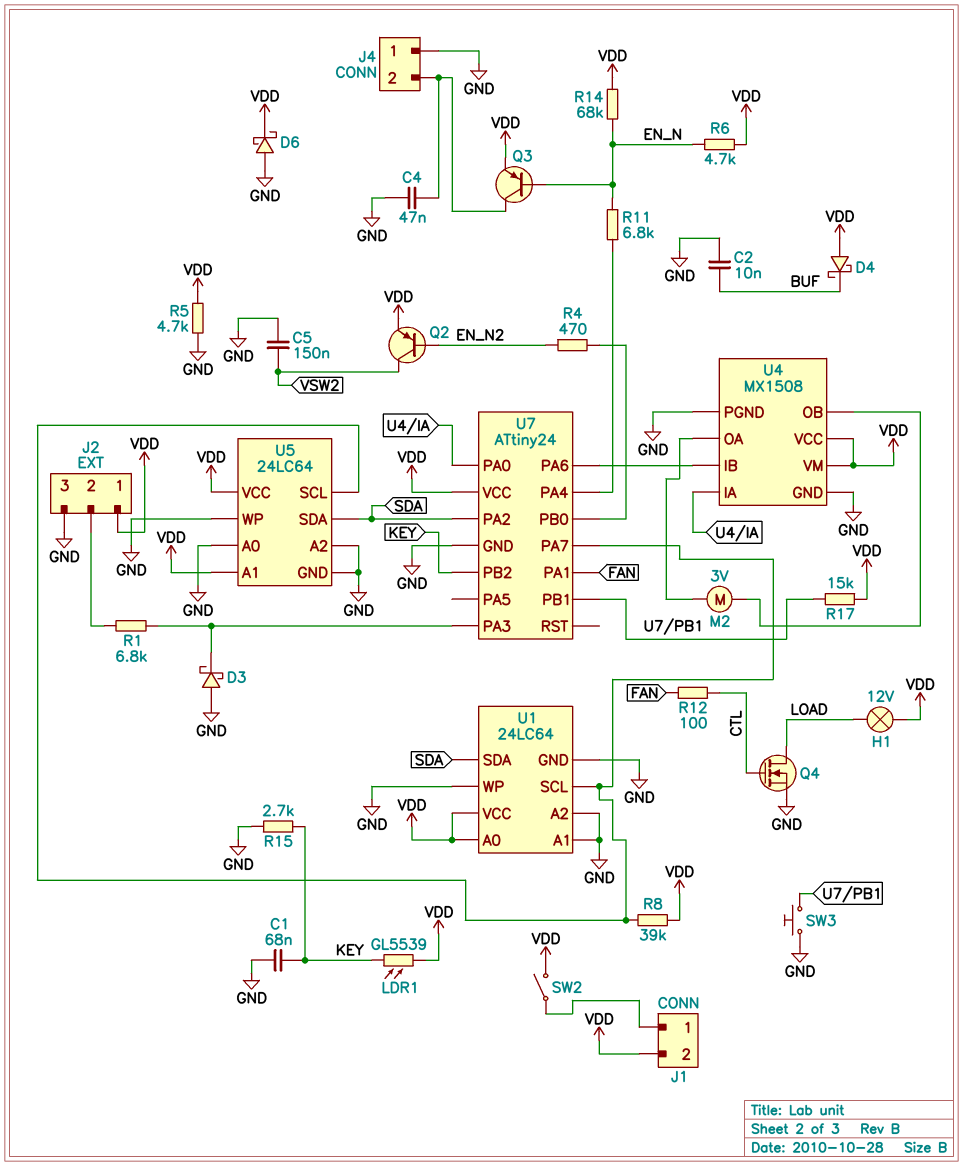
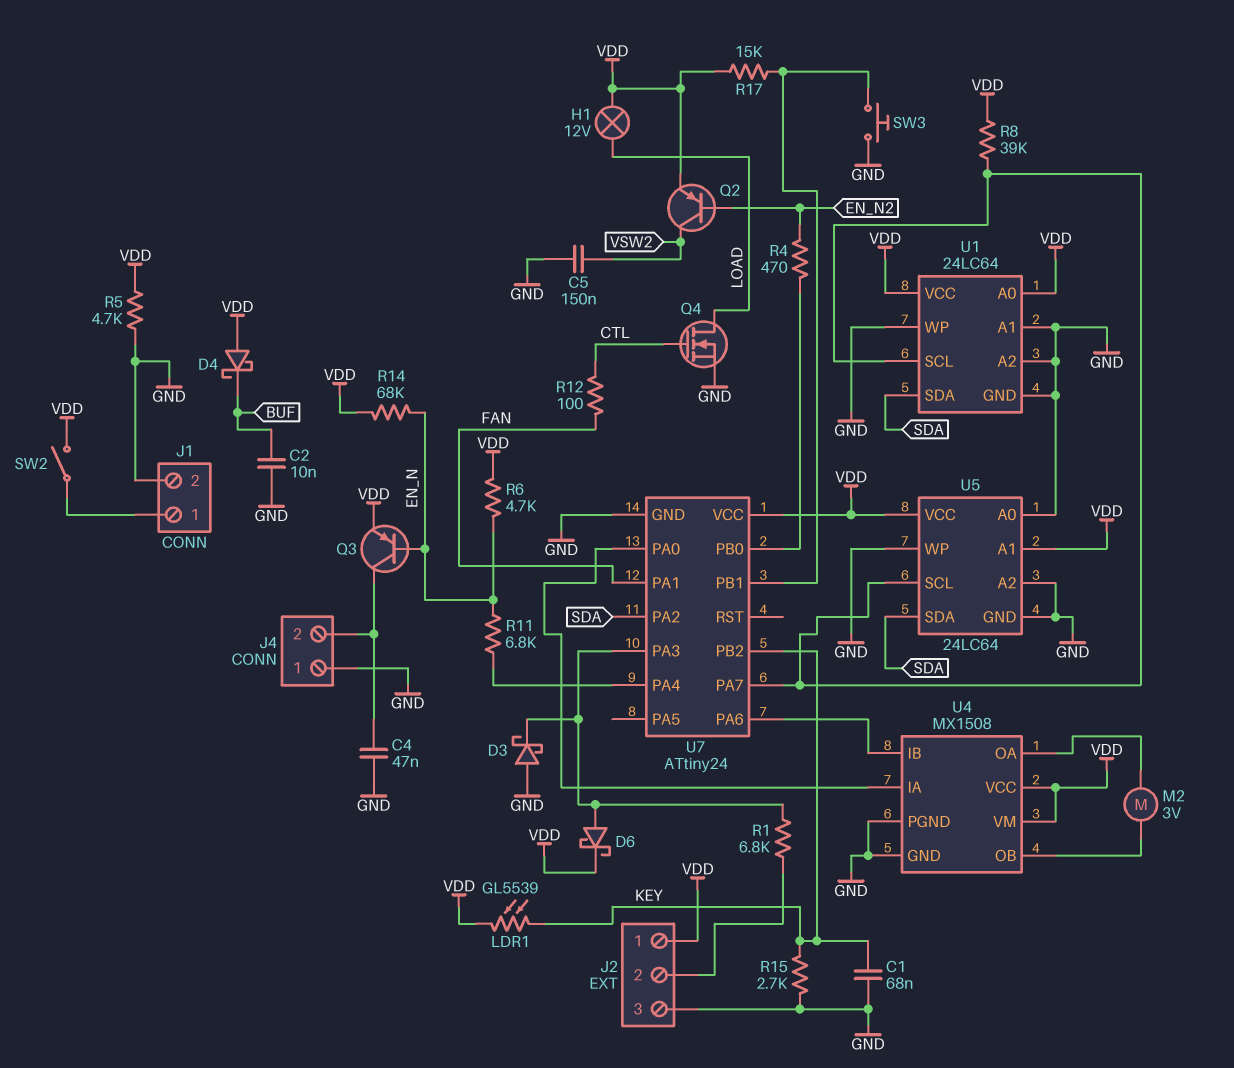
D6: schottky (A GND, K VDD) -> schottky (A U7/PA3, K VDD)
J1 pin 2: VDD -> GND

